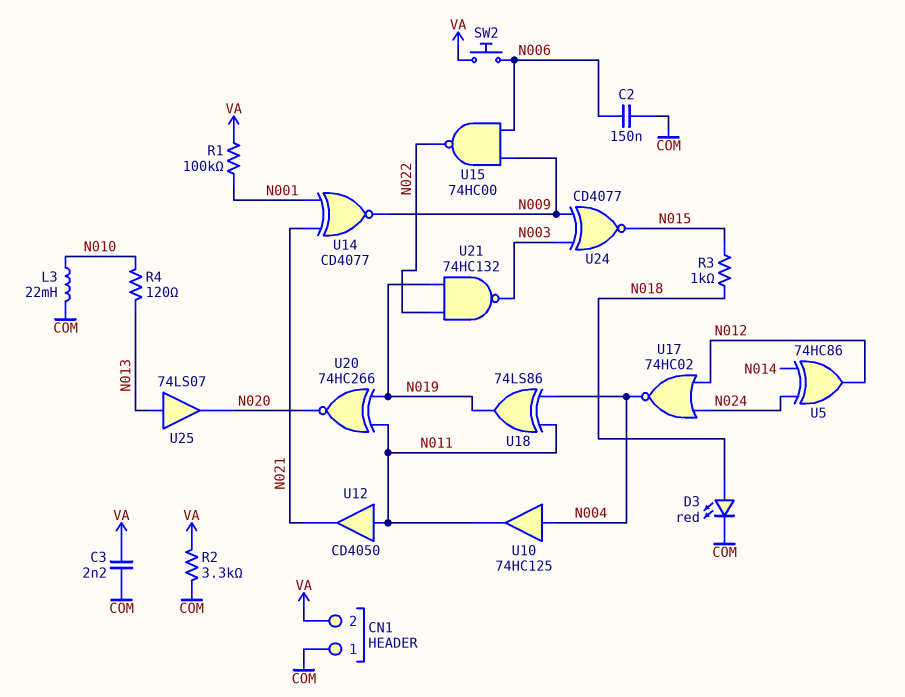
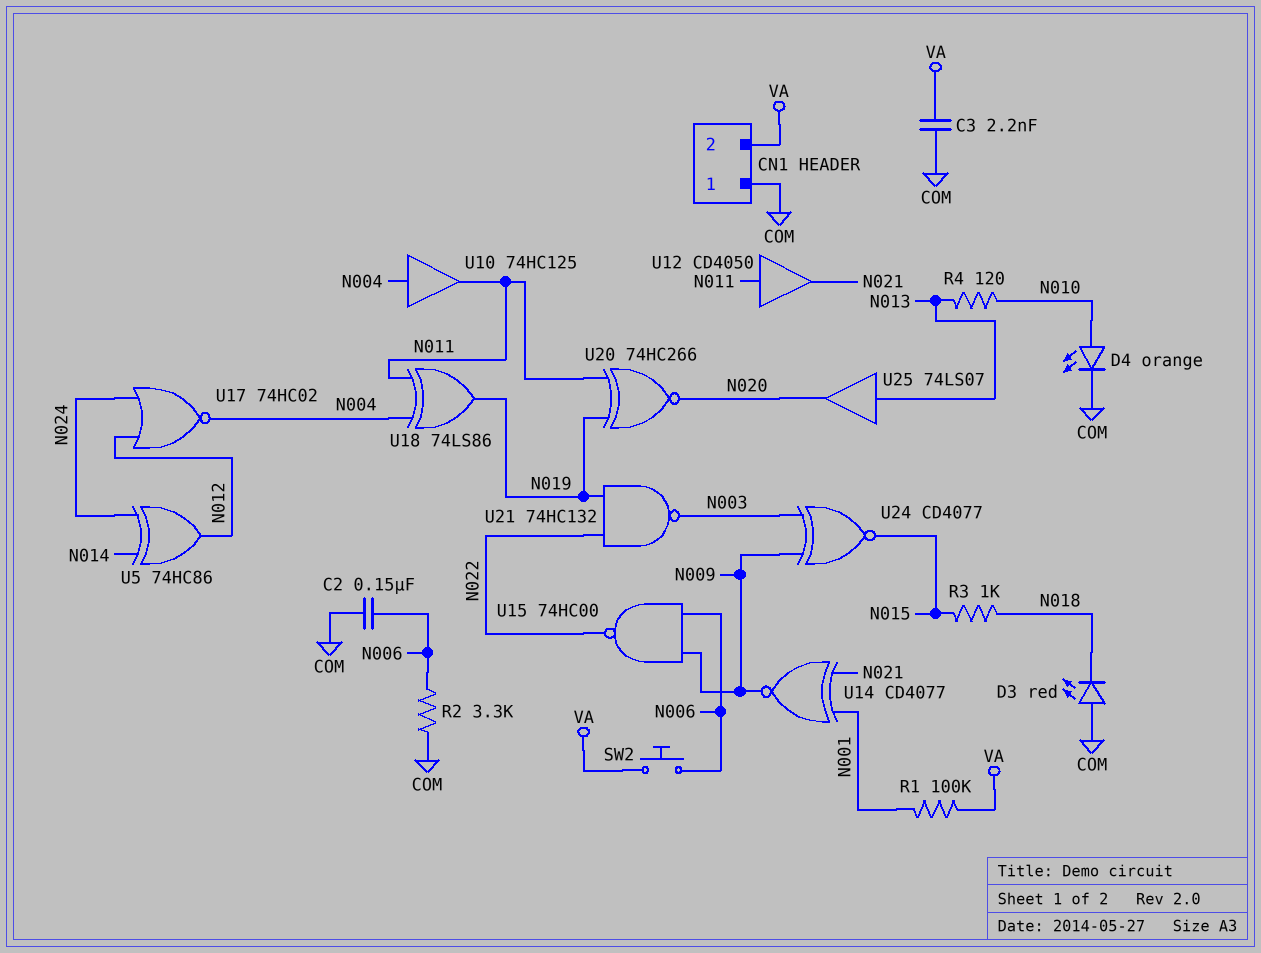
D3: LED red (A N018, K COM) -> LED red (A COM, K N018)
D4: none -> LED orange (A N010, K COM)
L3: 22mH (COM, N010) -> none
R2: 3.3k (COM, VA) -> 3.3k (COM, N006)

